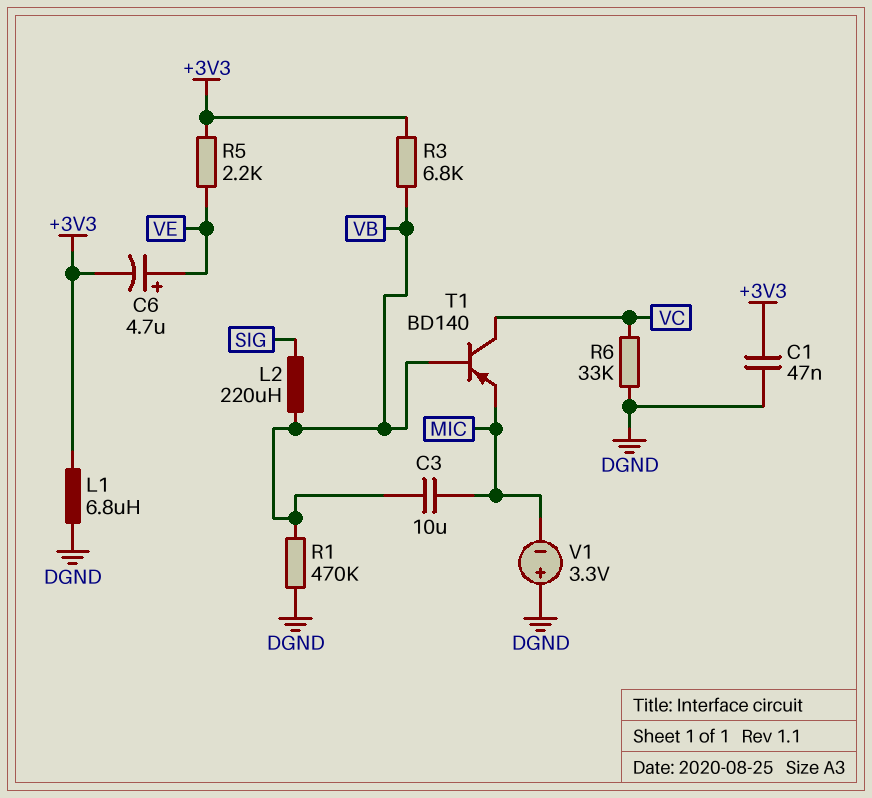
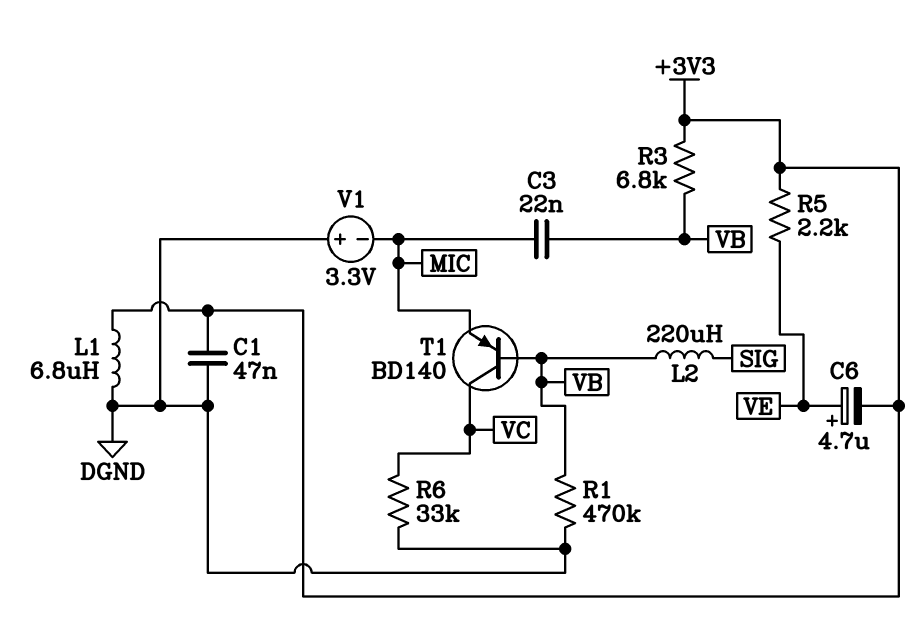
C3: 10uF (MIC, VB) -> 22nF (MIC, VB)

